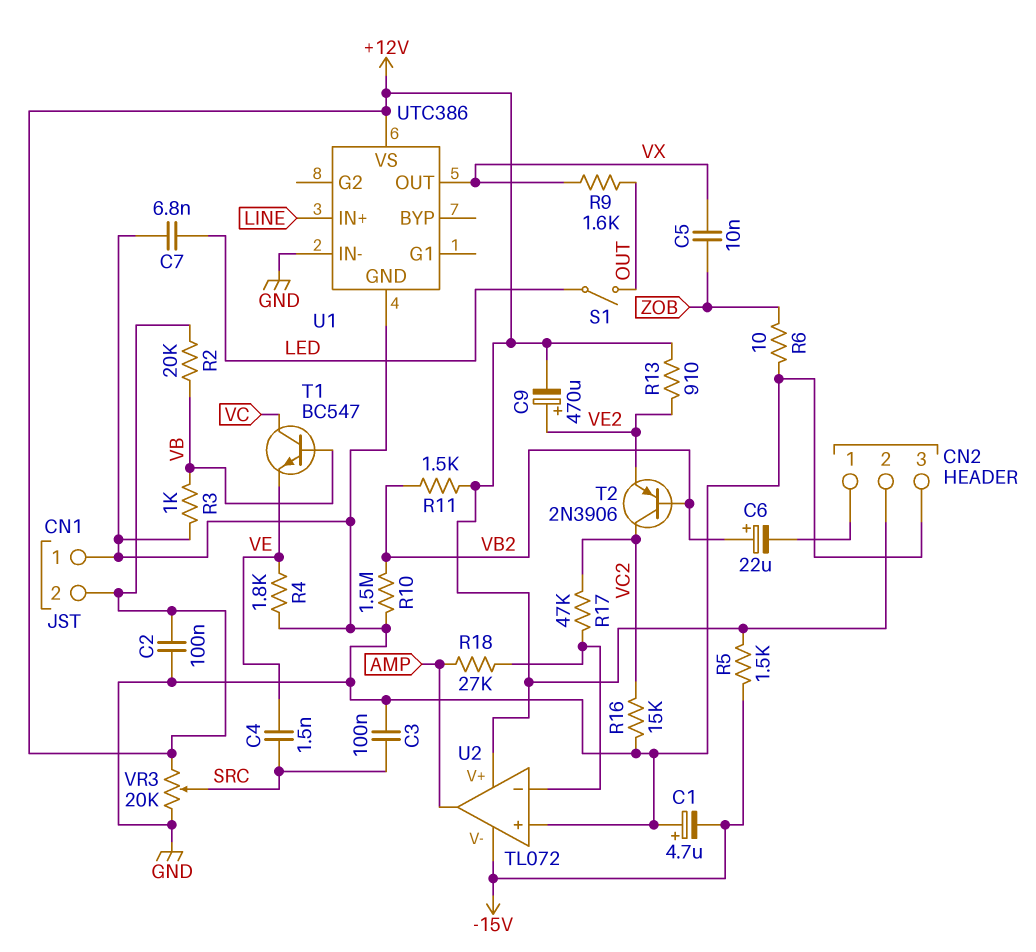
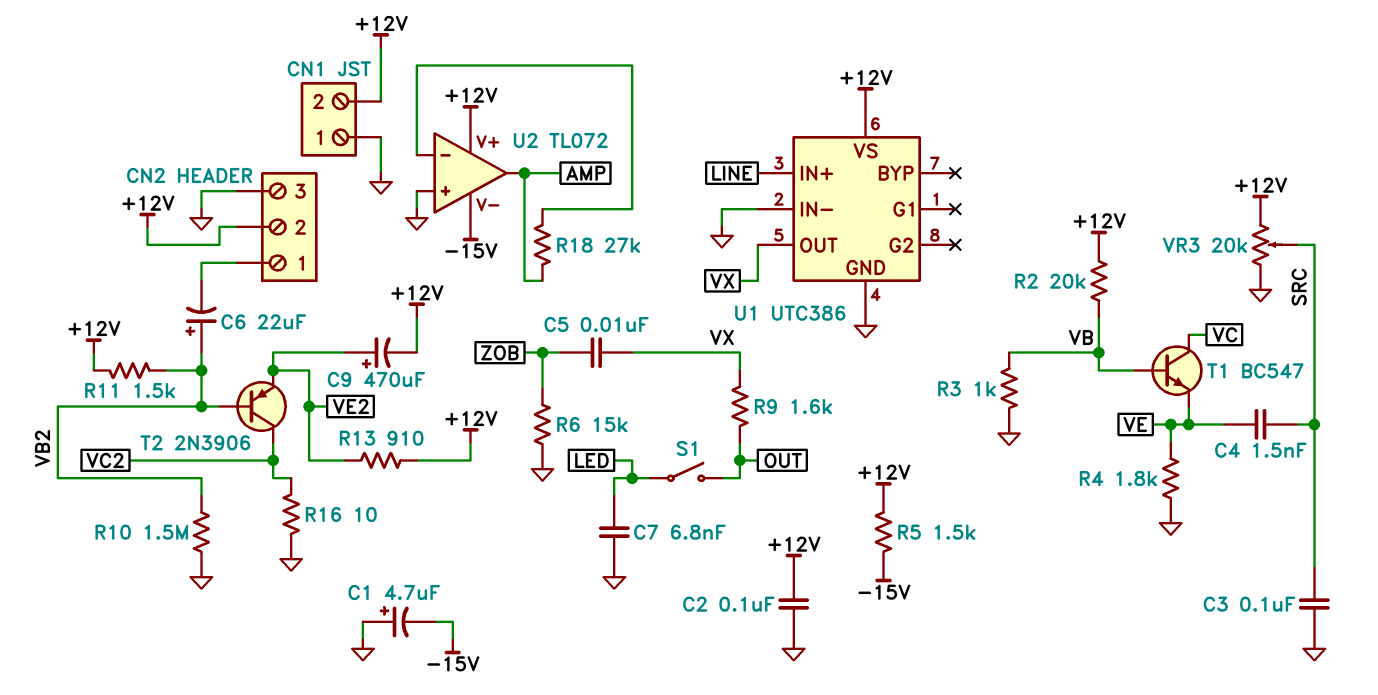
R6: 10 (GND, ZOB) -> 15k (GND, ZOB)
R16: 15k (GND, VC2) -> 10 (GND, VC2)
R17: 47k (U2/in-, VC2) -> none

